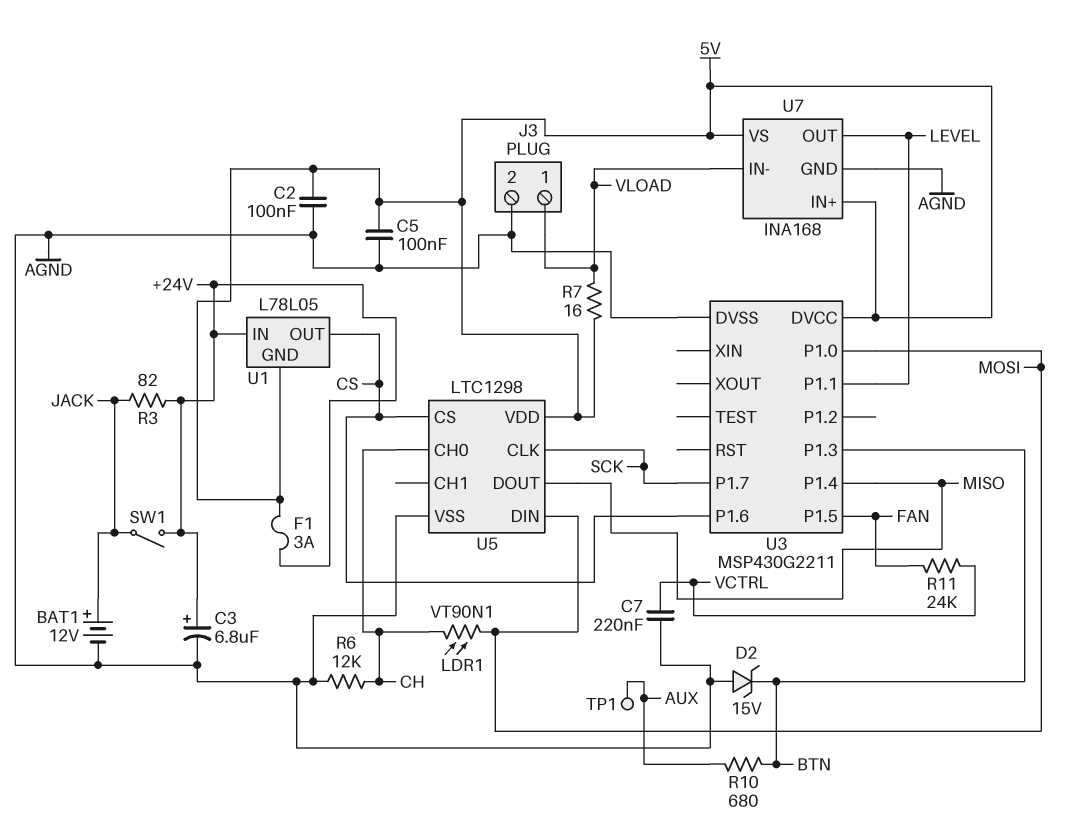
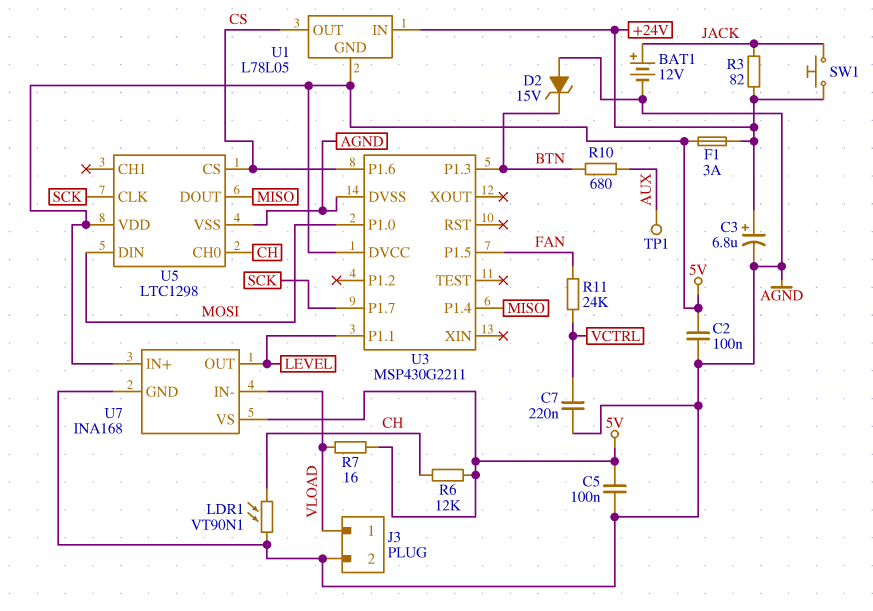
LDR1: VT90N1 (CH, MOSI) -> VT90N1 (AGND, CH)
R6: 12k (AGND, CH) -> 12k (5V, CH)
SW1: switch (+24V, JACK) -> button (+24V, JACK)

